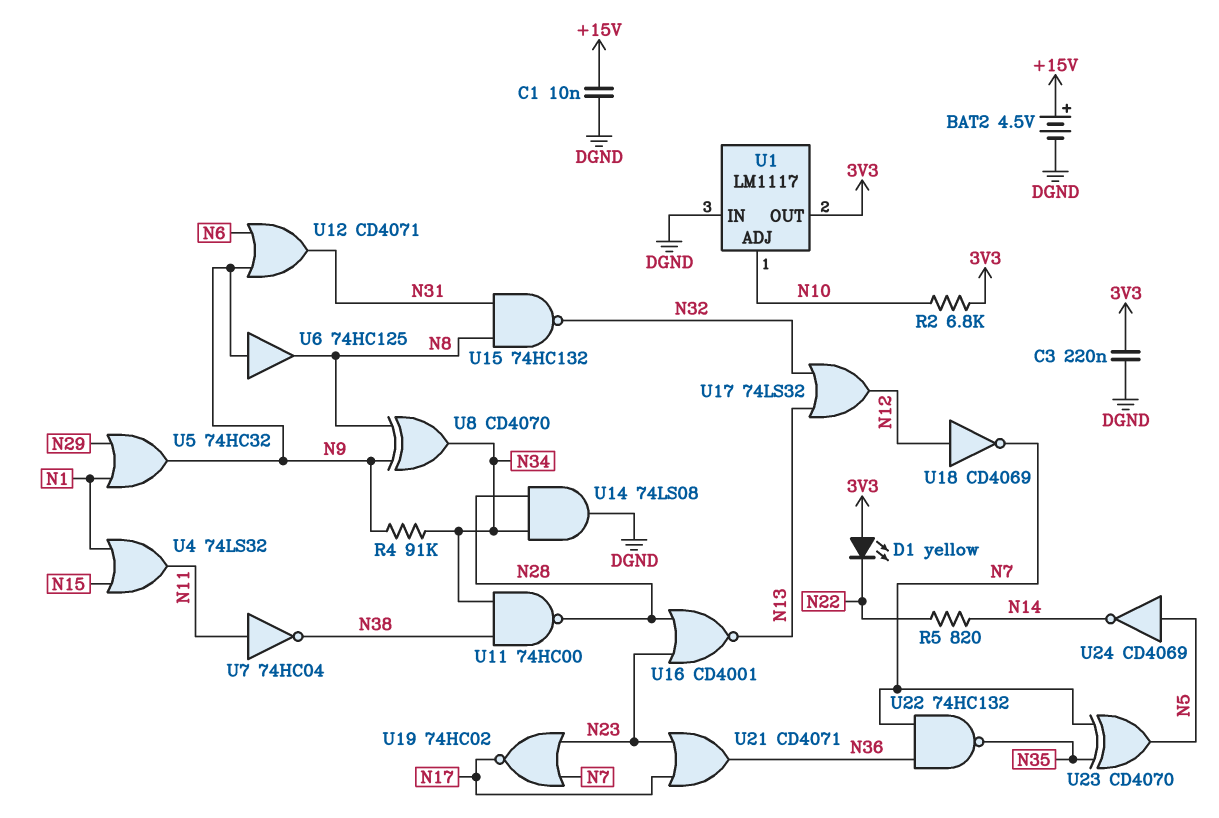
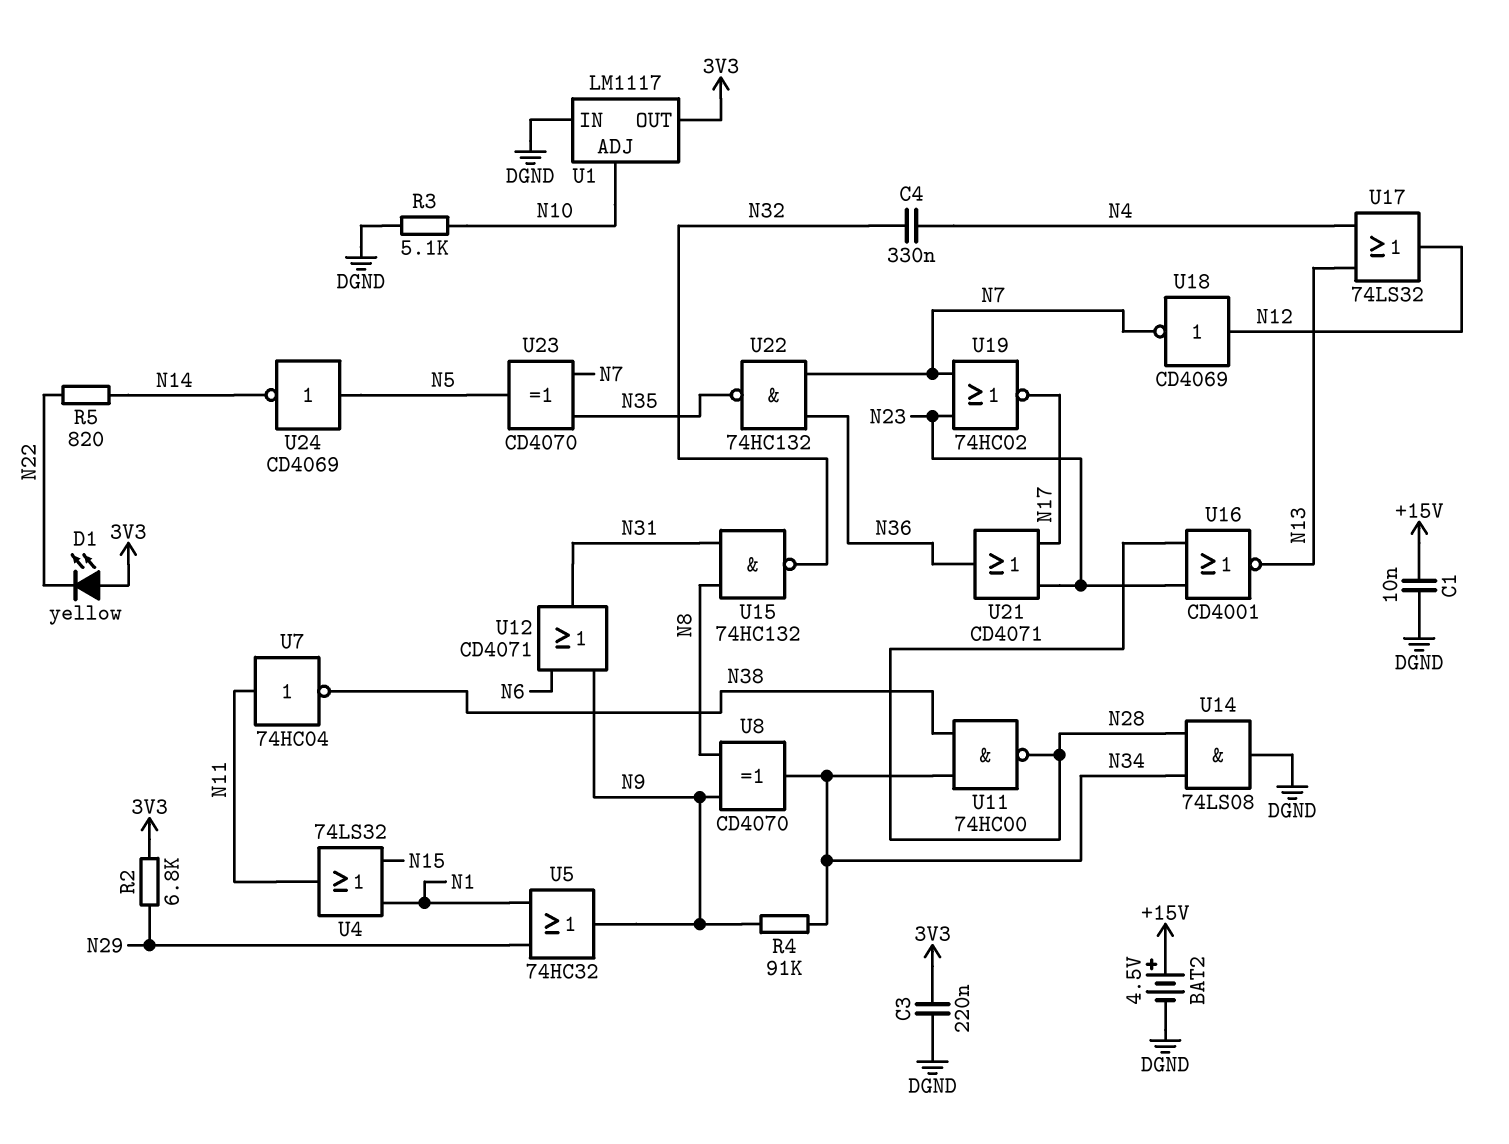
C4: none -> 330nF (N4, N32)
R2: 6.8k (3V3, N10) -> 6.8k (3V3, N29)
R3: none -> 5.1k (DGND, N10)
U6: buffer 74HC125 (in N9, out N8) -> none
U17: OR 74LS32 (in N13, in N32, out N12) -> OR 74LS32 (in N4, in N13, out N12)

